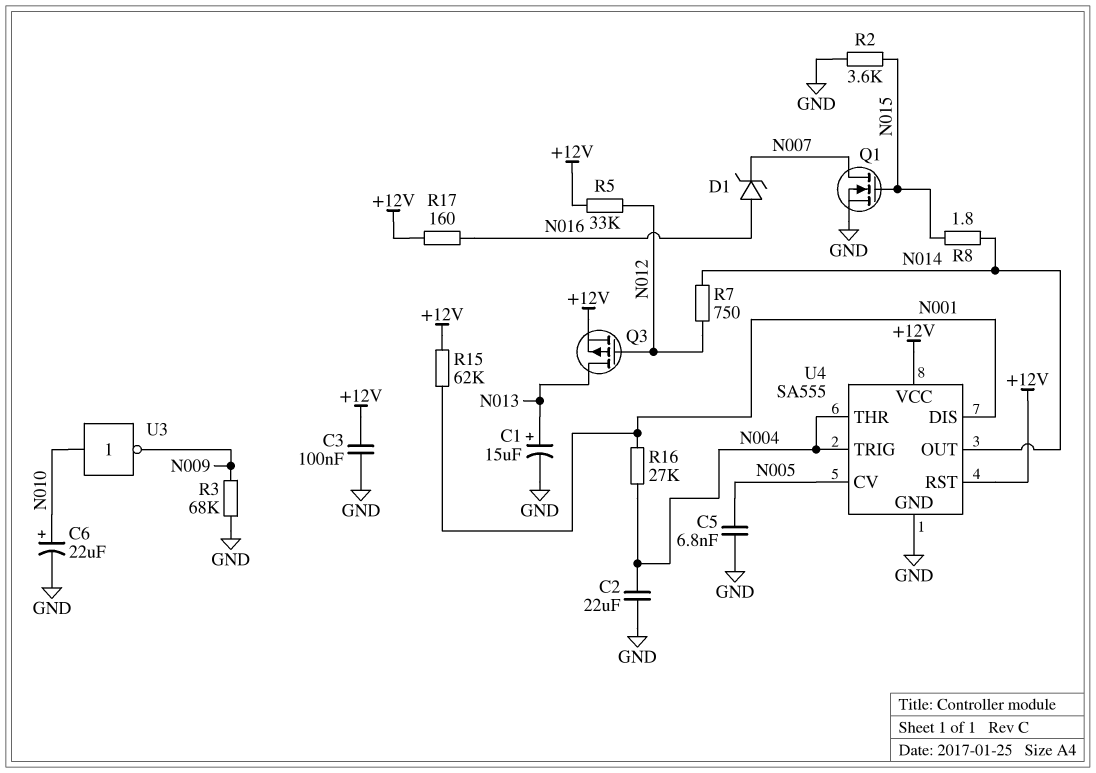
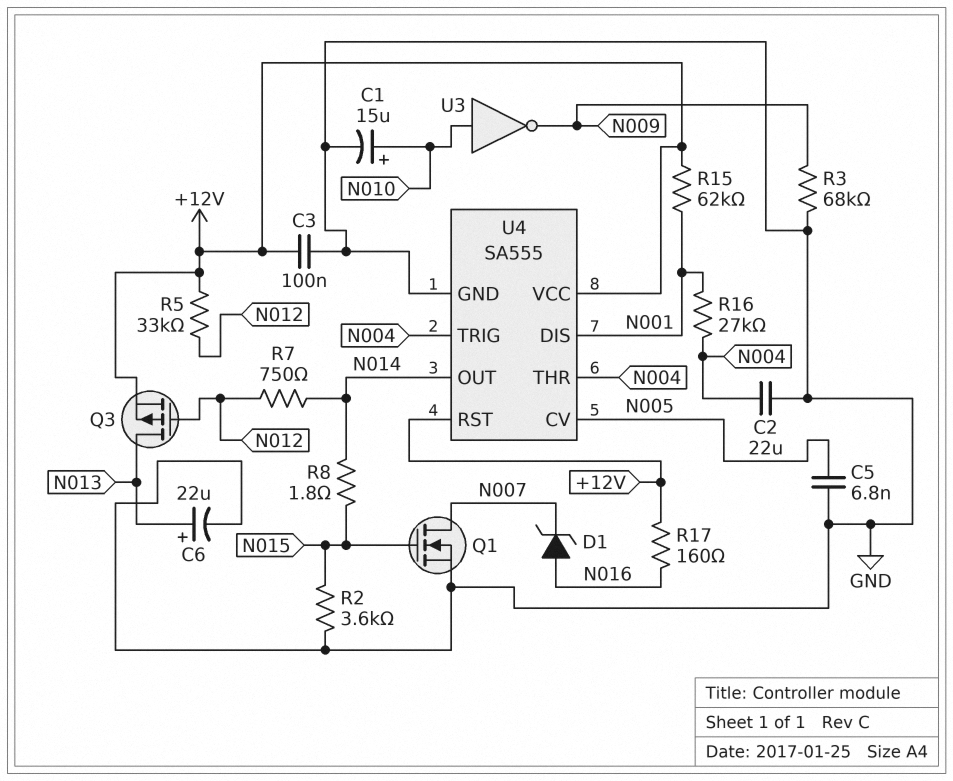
C1: 15uF (plus N013, minus GND) -> 15uF (plus N010, minus GND)
C6: 22uF (plus N010, minus GND) -> 22uF (plus N013, minus GND)

